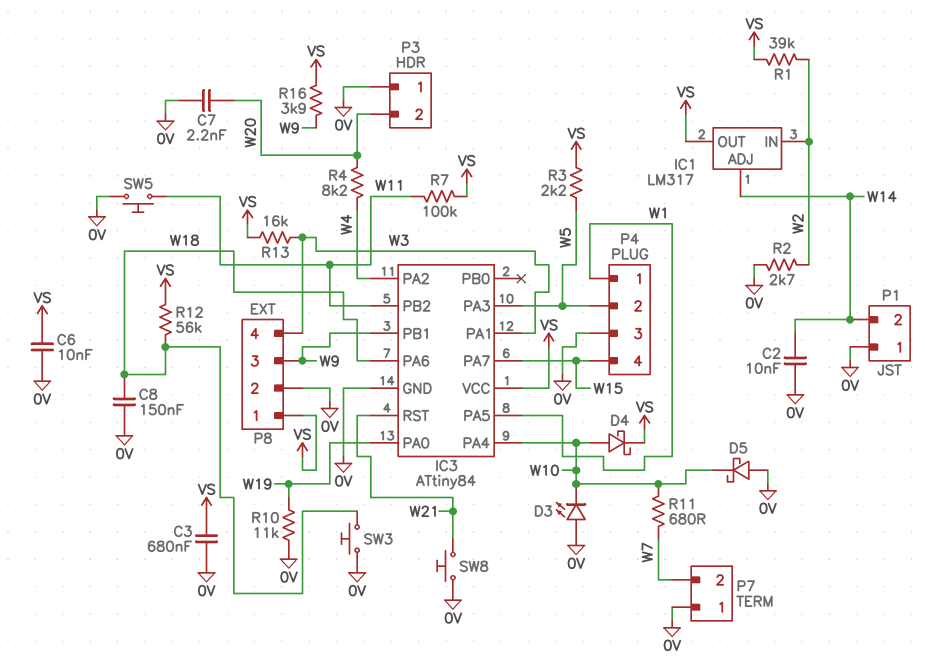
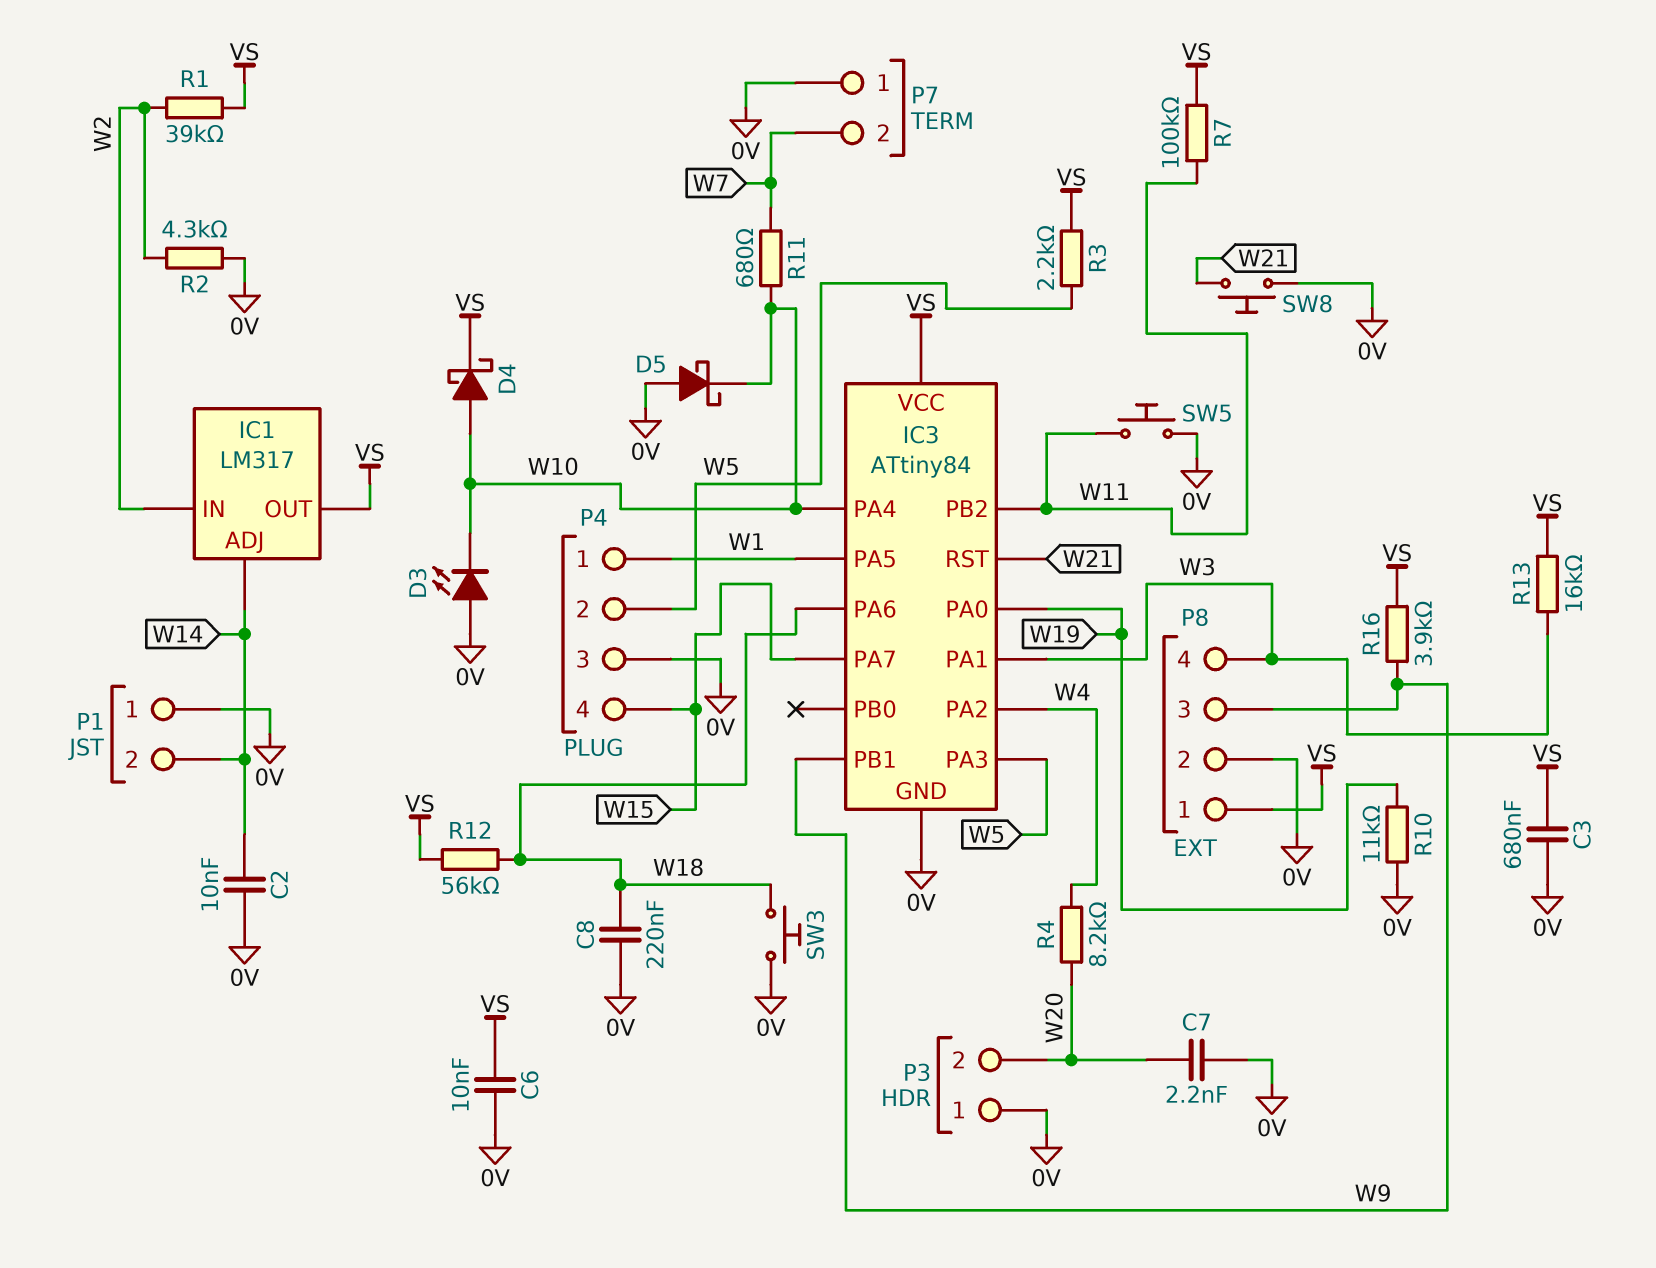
C8: 150nF (0V, W18) -> 220nF (0V, W18)
R2: 2.7k (0V, W2) -> 4.3k (0V, W2)

